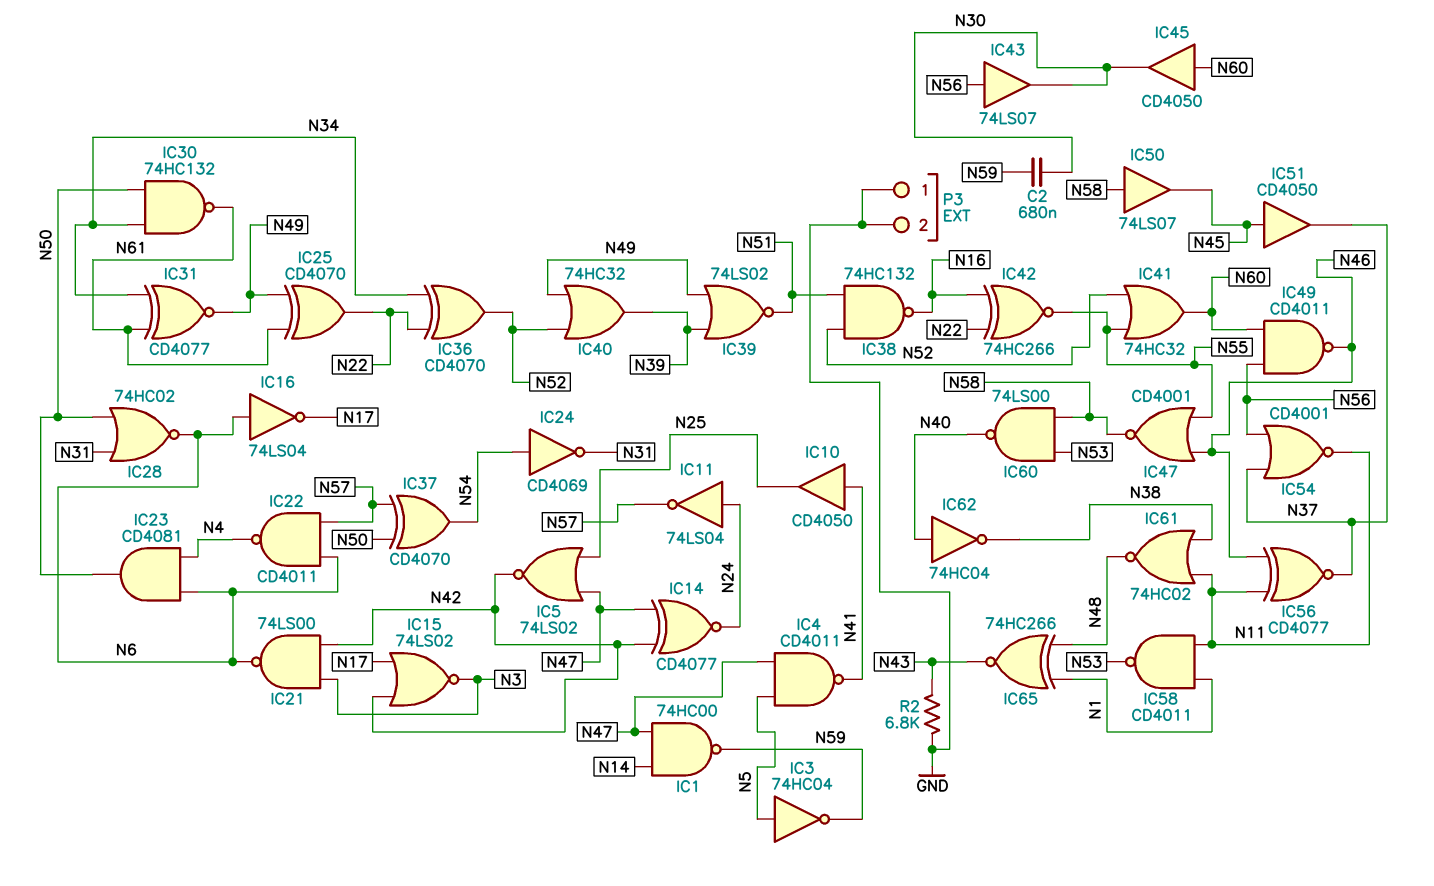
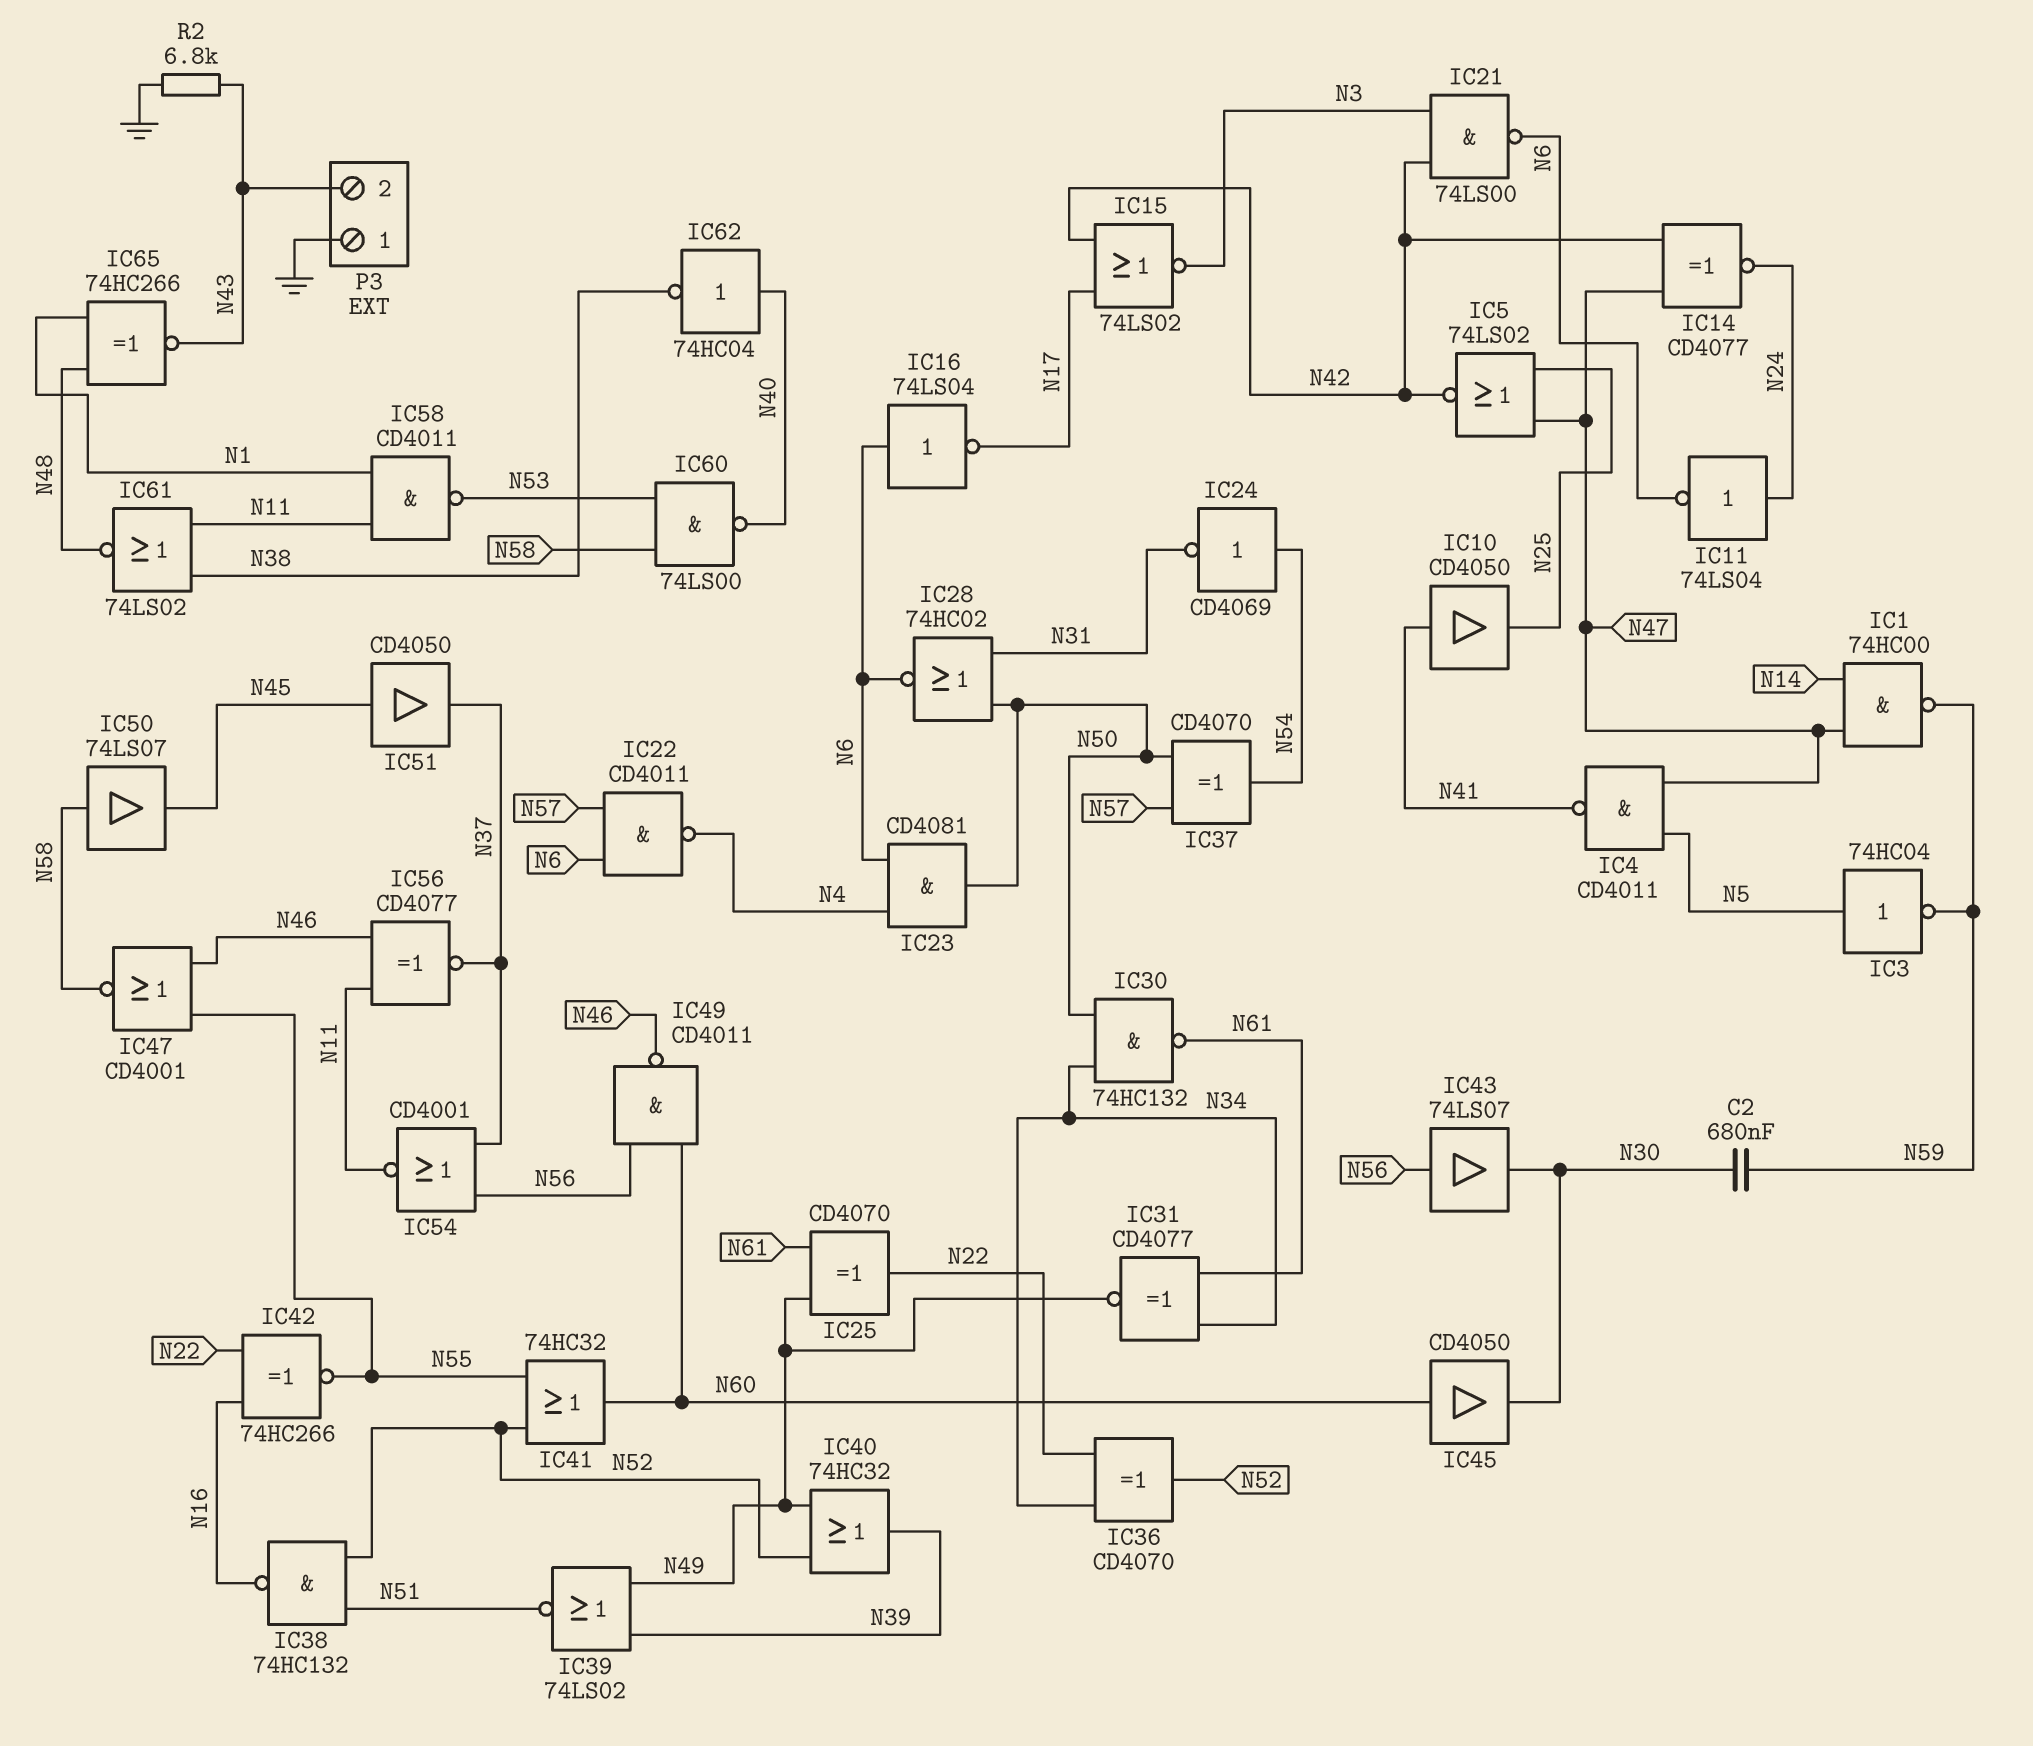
IC11: NOT 74LS04 (in N24, out N57) -> NOT 74LS04 (in N24, out N6)
IC61: NOR 74HC02 (in N11, in N38, out N48) -> NOR 74LS02 (in N11, in N38, out N48)
P3 pin 2: GND -> N43

